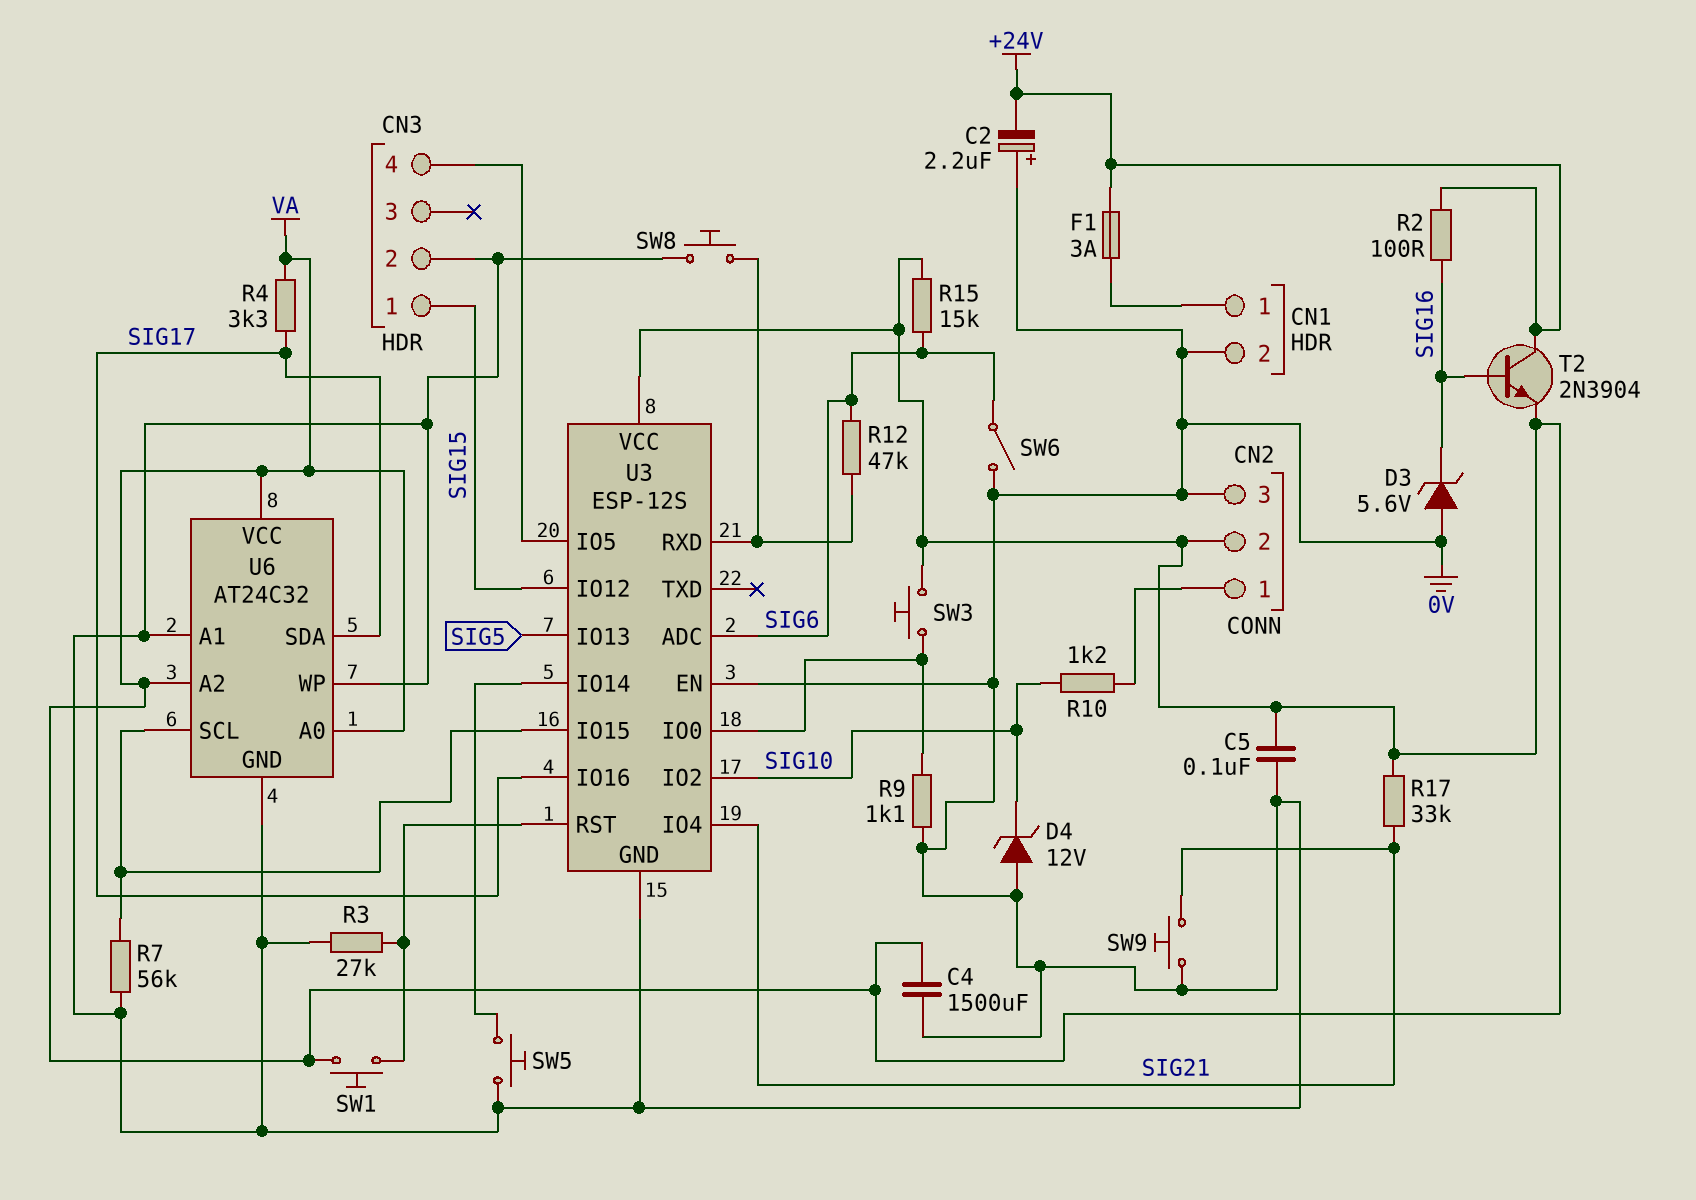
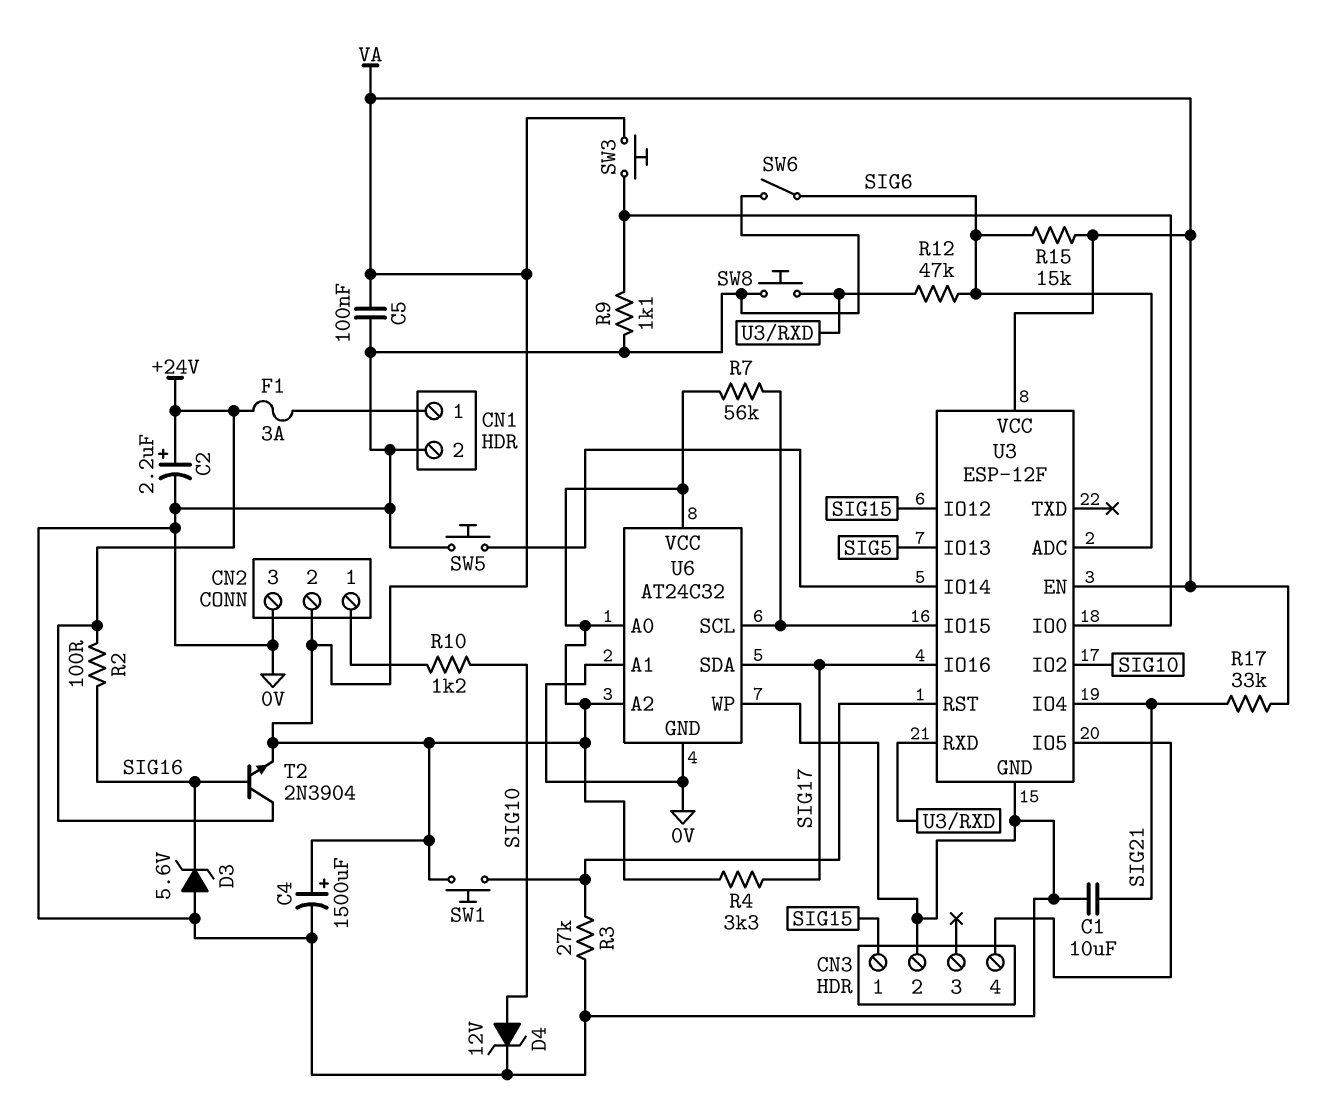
C1: none -> 10uF (0V, SIG21)
C2: 2.2uF (plus 0V, minus +24V) -> 2.2uF (plus +24V, minus 0V)
C4: 1500uF (0V, VA) -> 1500uF (plus VA, minus 0V)
D4: zener 12V (A 0V, K SIG10) -> zener 12V (A SIG10, K 0V)
R7: 56k (0V, U3/IO15) -> 56k (U3/IO15, VA)
SW9: button (0V, SIG21) -> none
U3: ESP-12S -> ESP-12F
U3 pin EN: 0V -> VA

